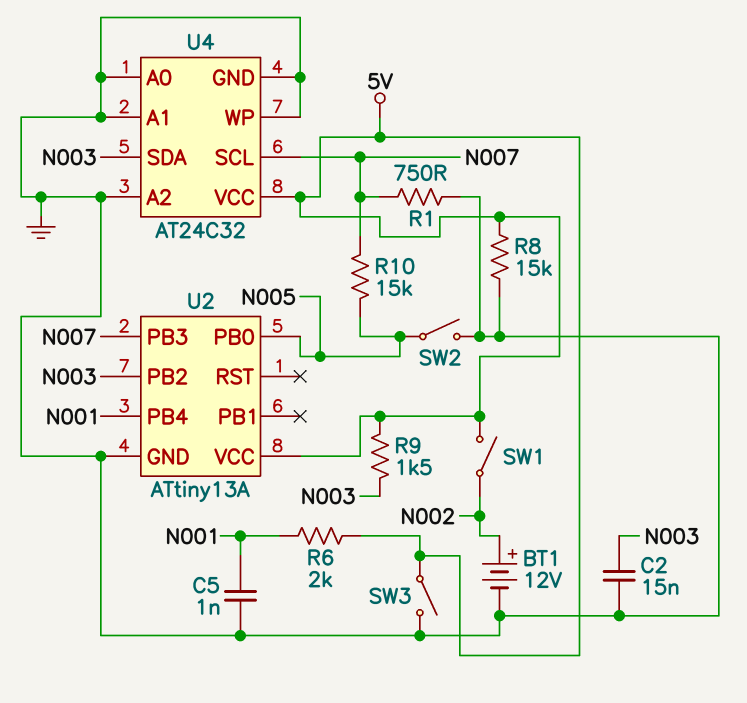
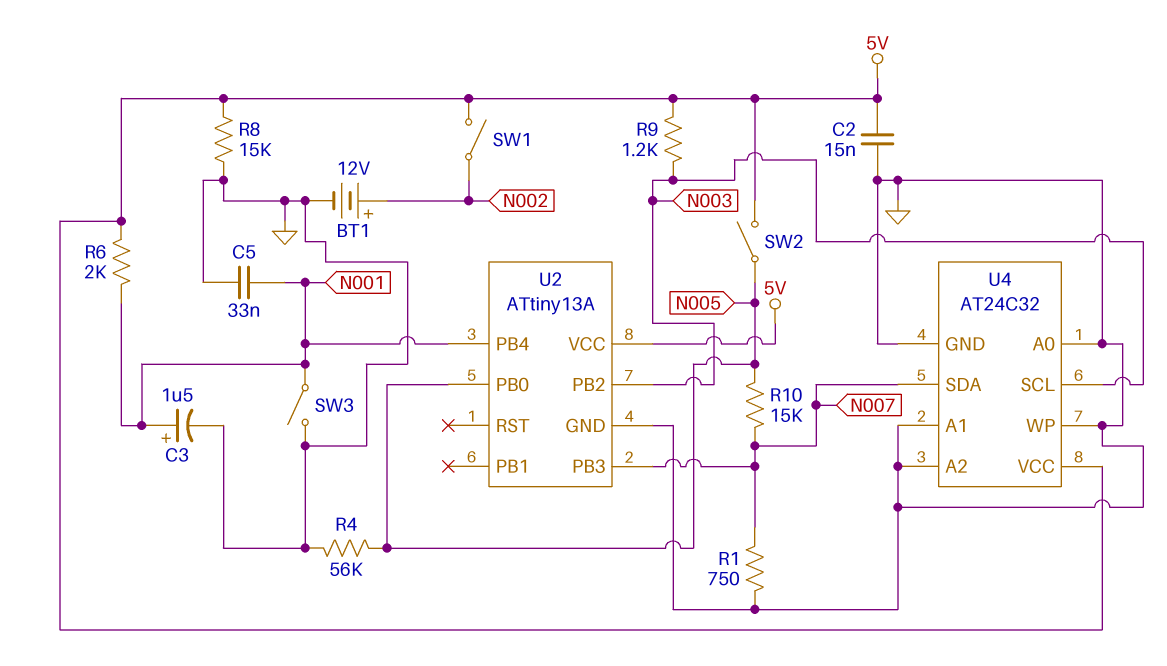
C2: 15nF (GND, N003) -> 15nF (5V, GND)
C3: none -> 1.5uF (plus N001, minus GND)
C5: 1nF (GND, N001) -> 33nF (GND, N001)
R4: none -> 56k (GND, N005)
R9: 1.5k (5V, N003) -> 1.2k (5V, N003)
SW2: switch (GND, N005) -> switch (5V, N005)
SW3: switch (5V, GND) -> switch (GND, N001)
U4 pin SCL: N007 -> N003
U4 pin SDA: N003 -> N007

